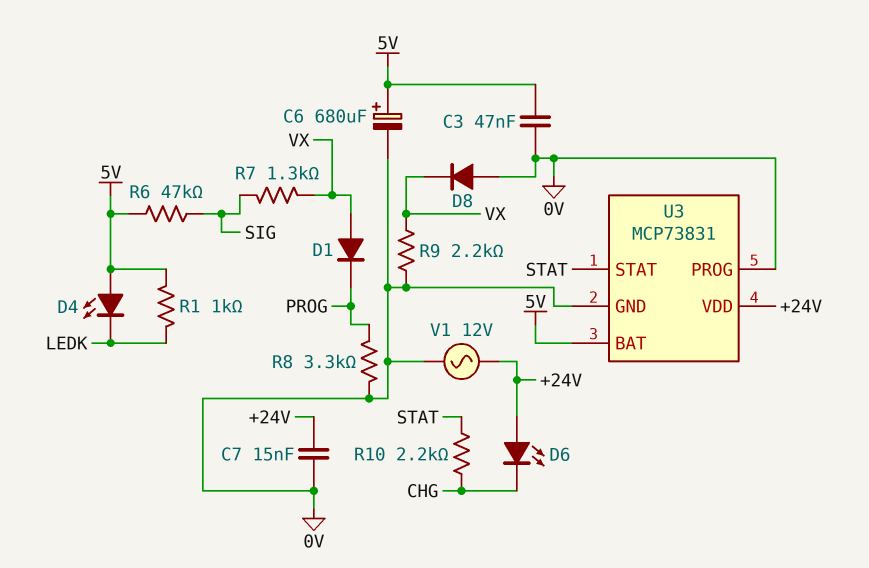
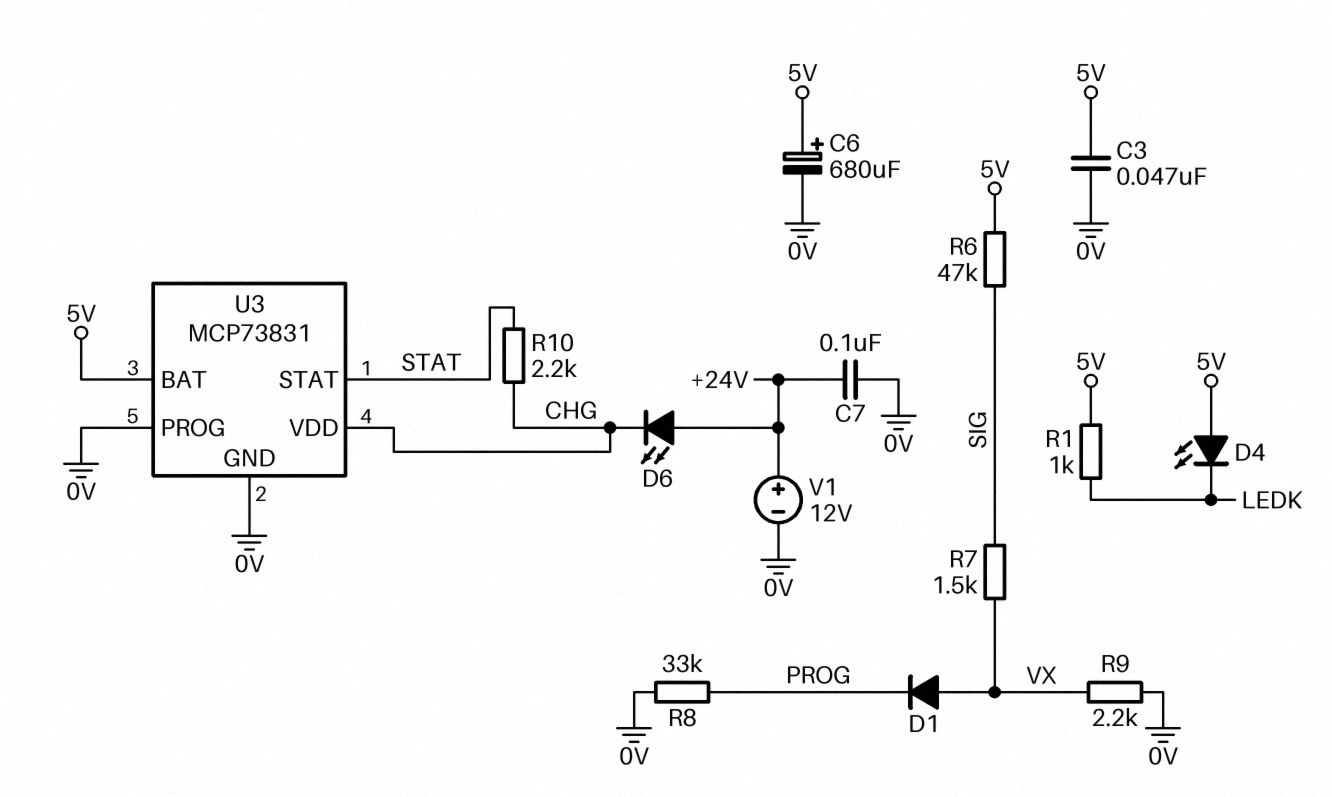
C7: 15nF (+24V, 0V) -> 100nF (+24V, 0V)
D8: diode (A 0V, K VX) -> none
R7: 1.3k (SIG, VX) -> 1.5k (SIG, VX)
R8: 3.3k (0V, PROG) -> 33k (0V, PROG)
U3 pin VDD: +24V -> CHG
V1: AC 12V (+24V, 0V) -> 12V (plus +24V, minus 0V)

